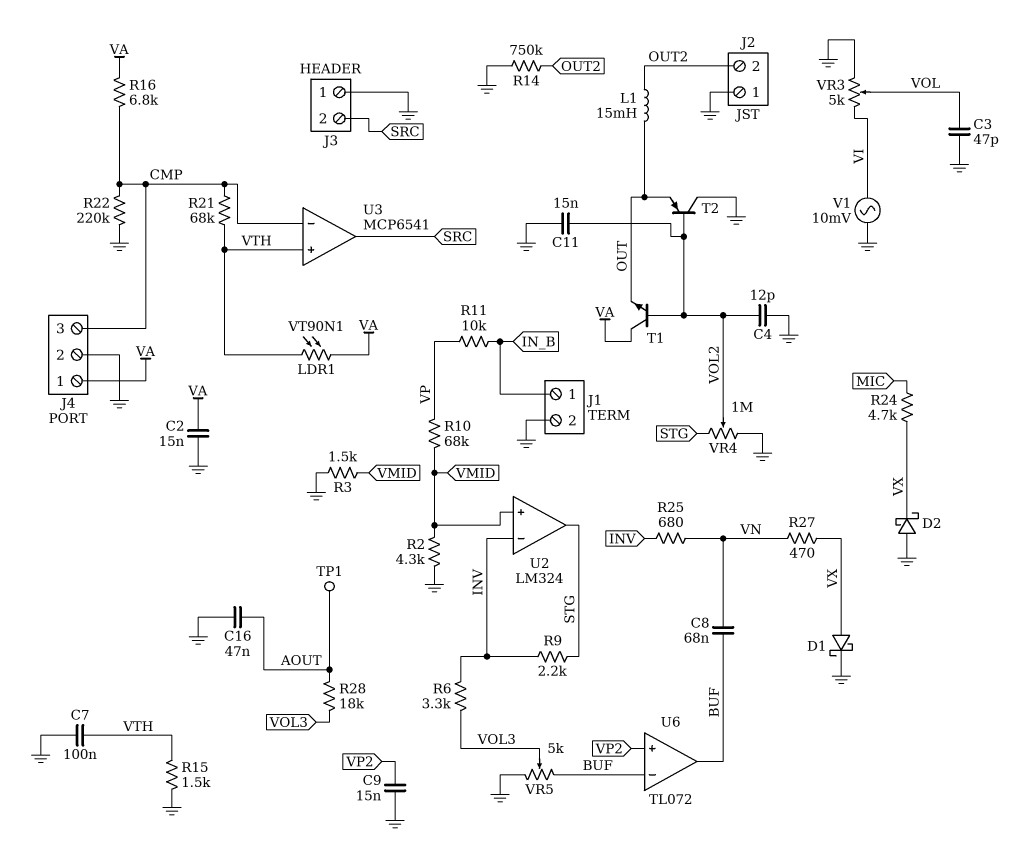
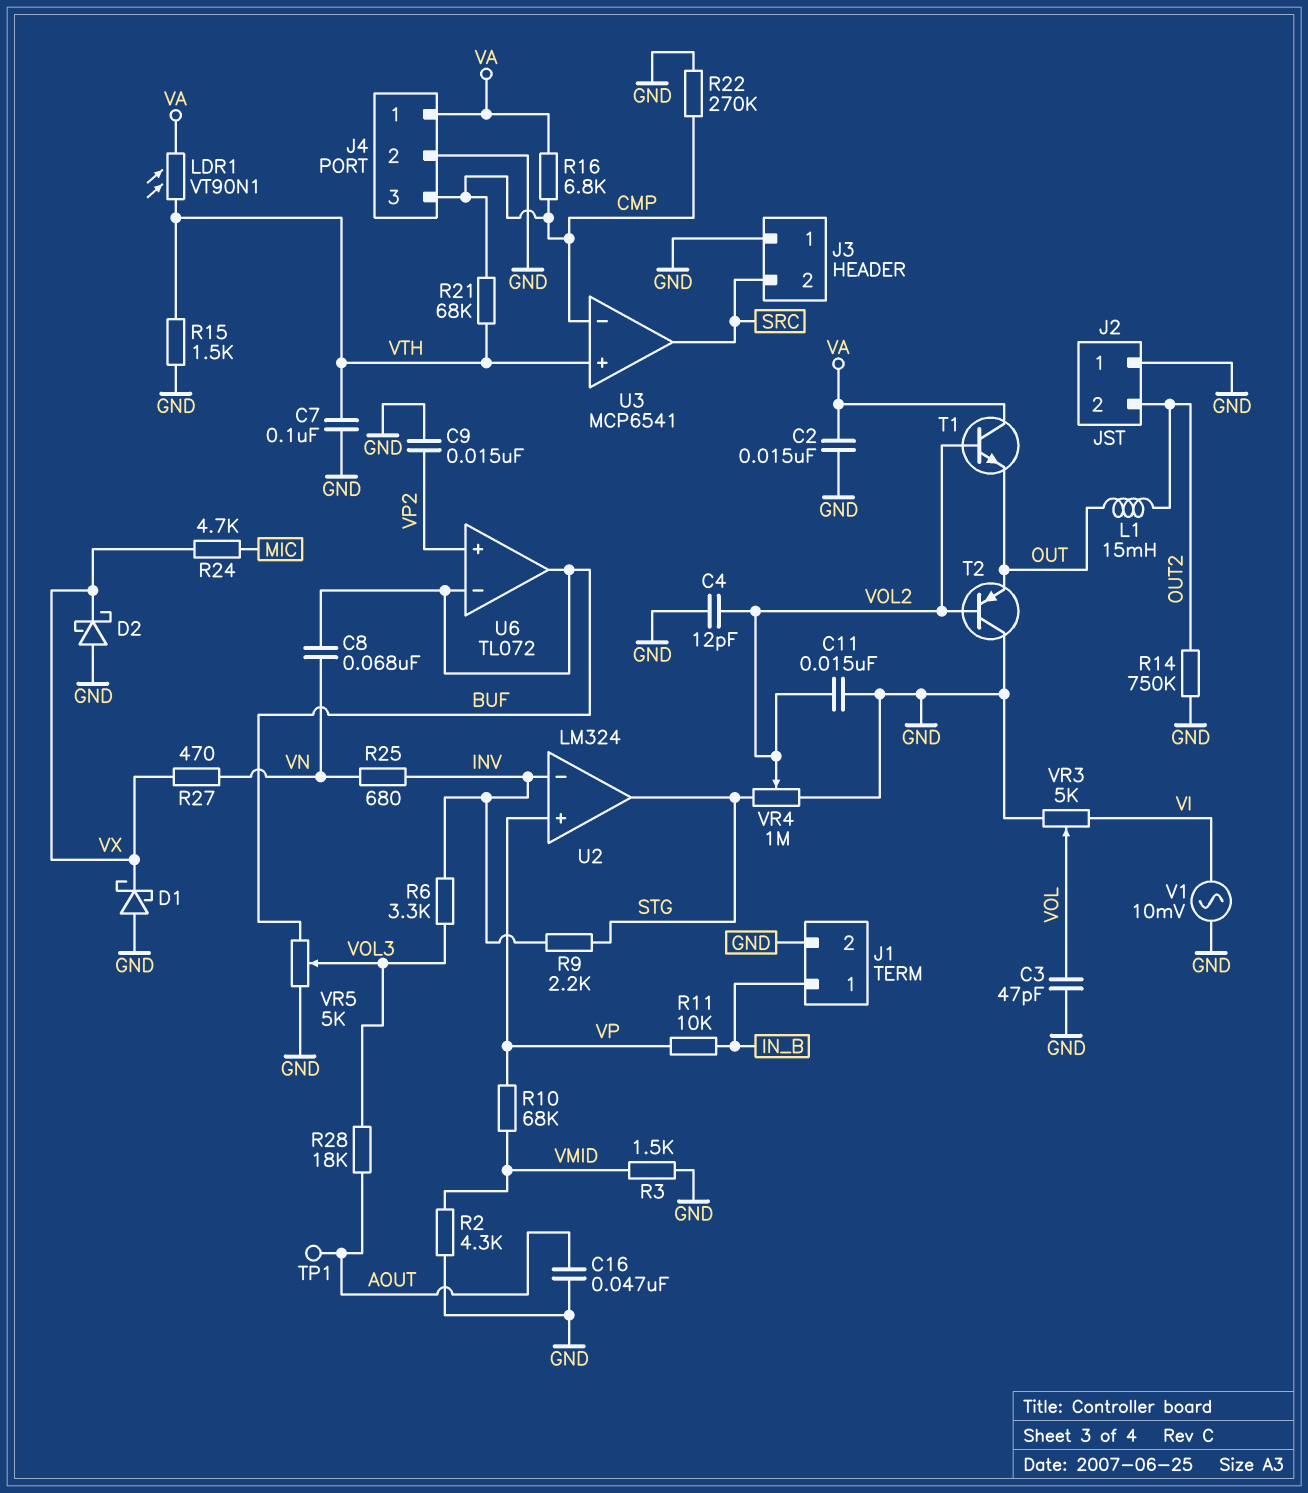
D1: schottky (A VX, K GND) -> schottky (A GND, K VX)
R22: 220k (CMP, GND) -> 270k (CMP, GND)
U2 pin in+: VMID -> VP

